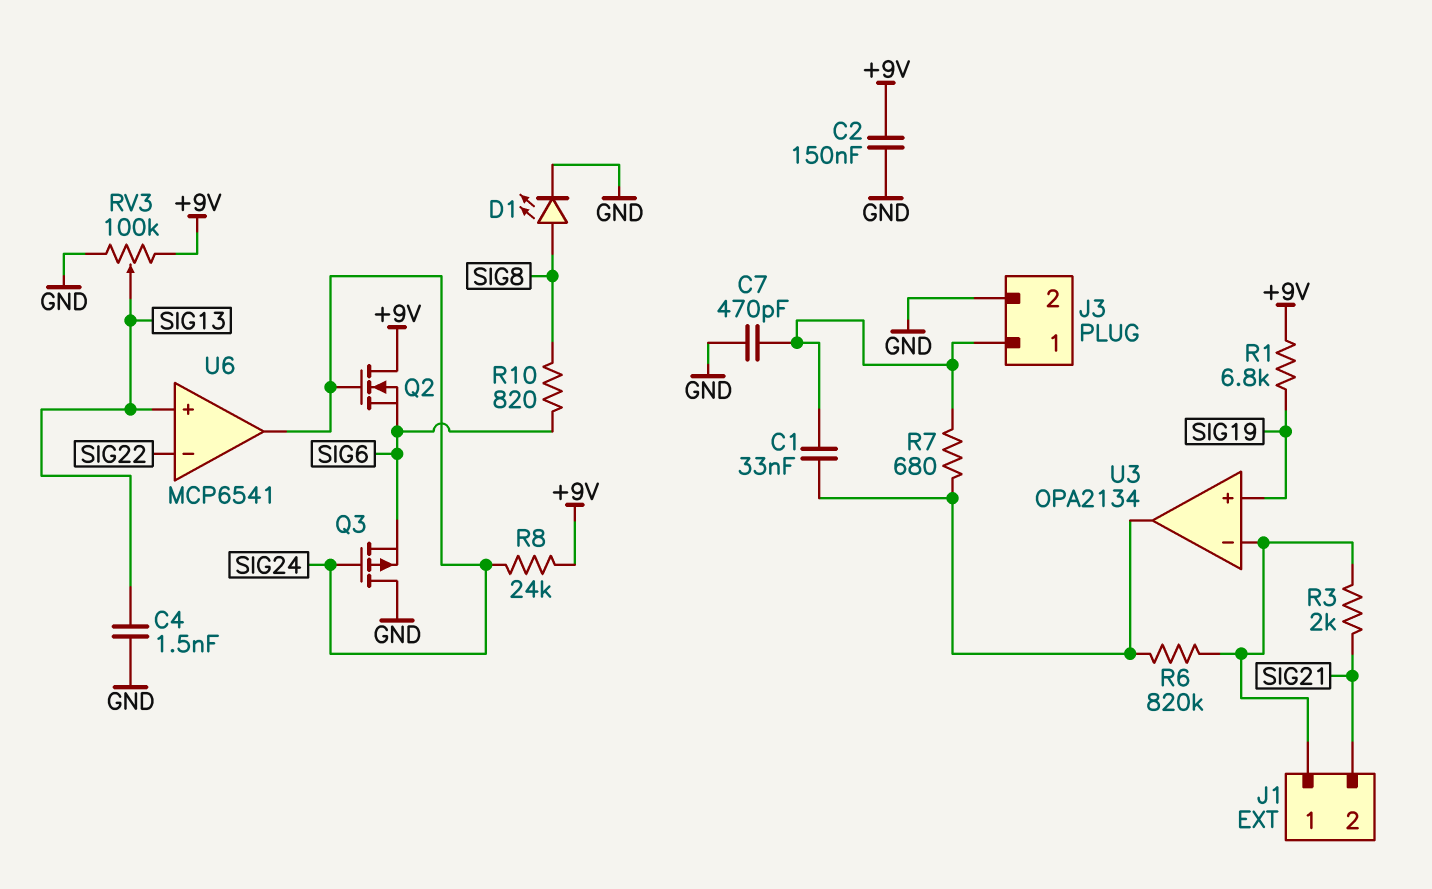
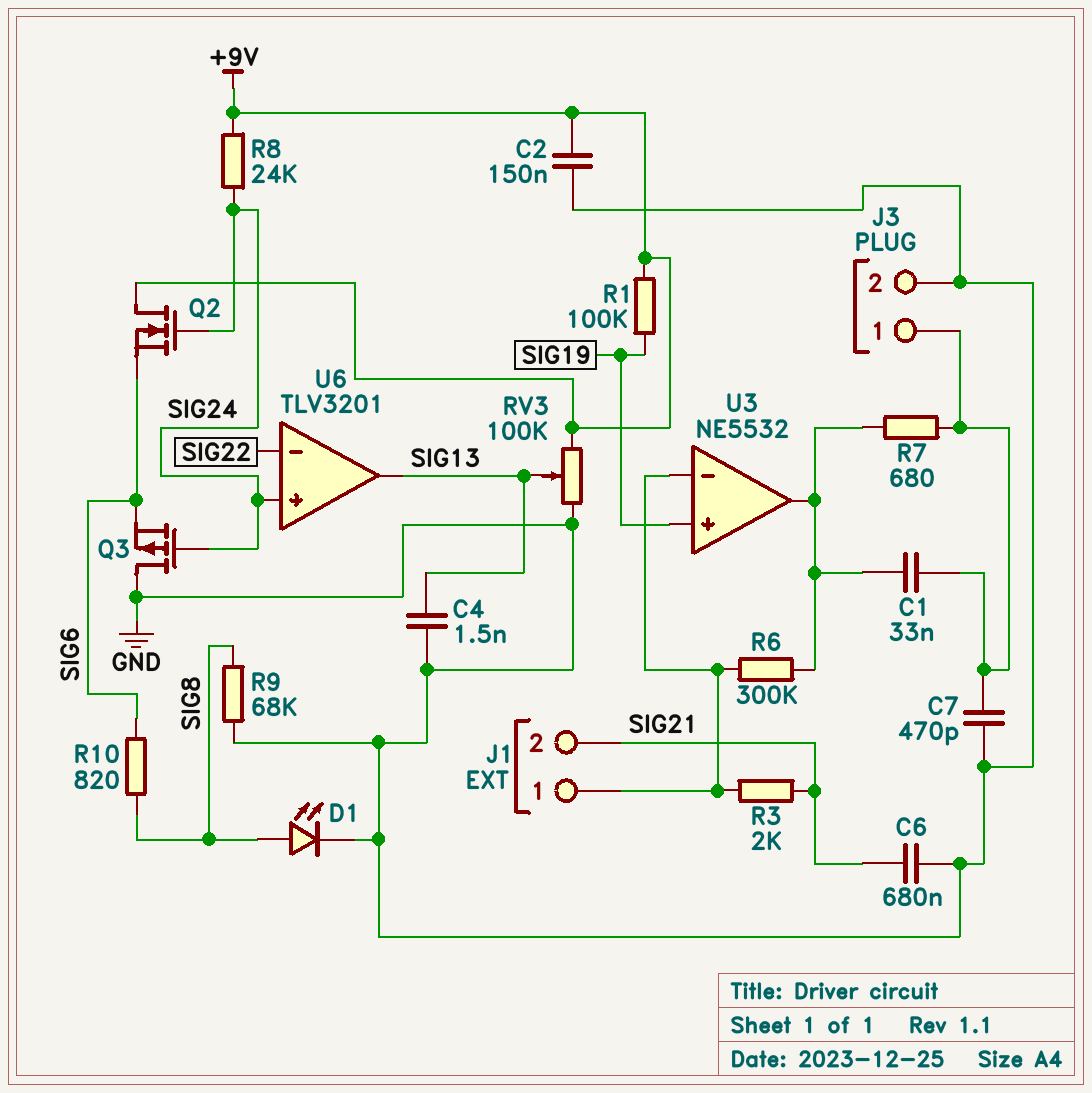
C6: none -> 680nF (GND, SIG21)
R1: 6.8k (+9V, SIG19) -> 100k (+9V, SIG19)
R6: 820k (J1/1, U3/out) -> 300k (J1/1, U3/out)
R9: none -> 68k (GND, SIG8)
U3: OPA2134 -> NE5532
U6: MCP6541 -> TLV3201
U6 pin in+: SIG13 -> SIG24
U6 pin out: SIG24 -> SIG13

